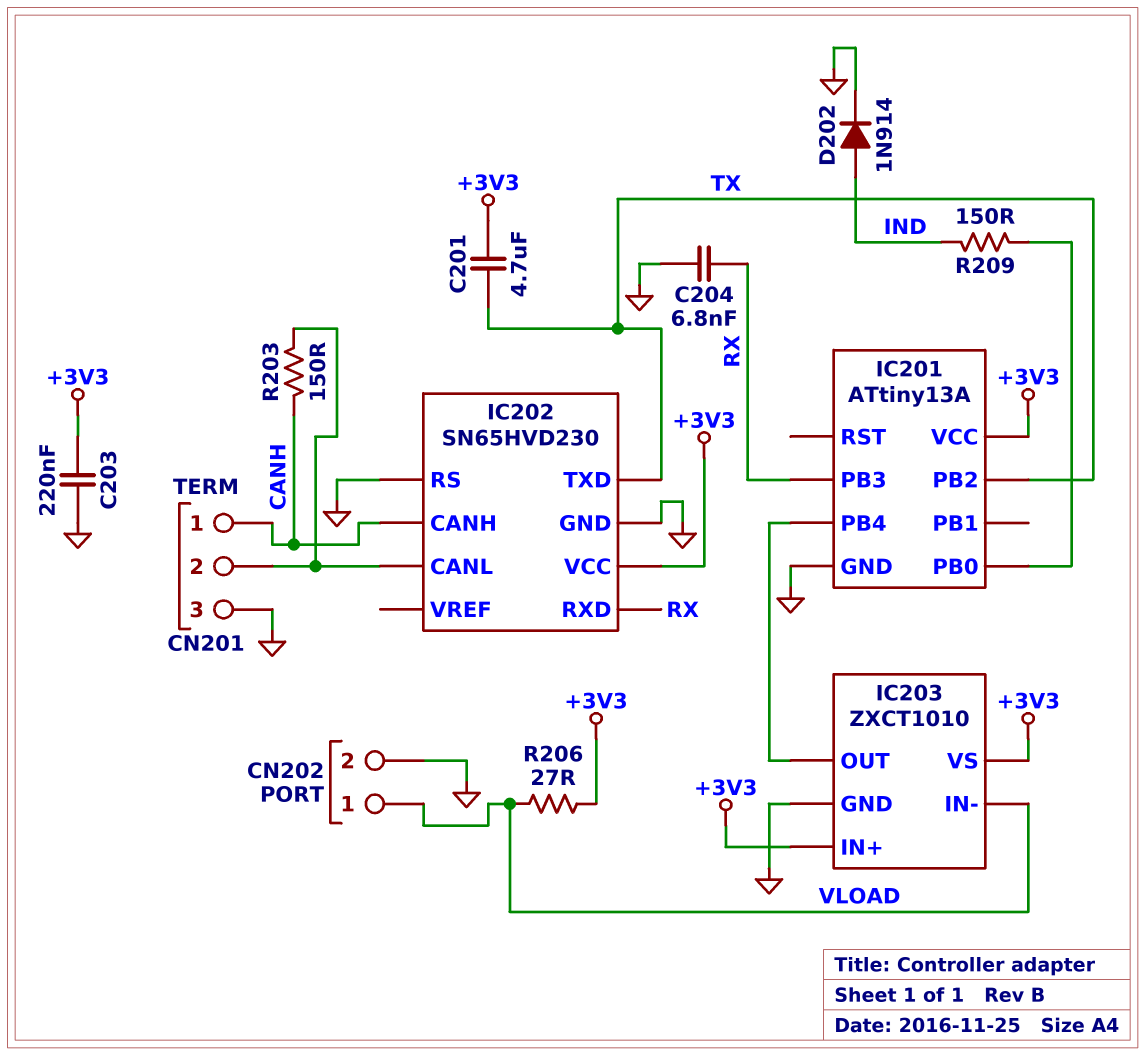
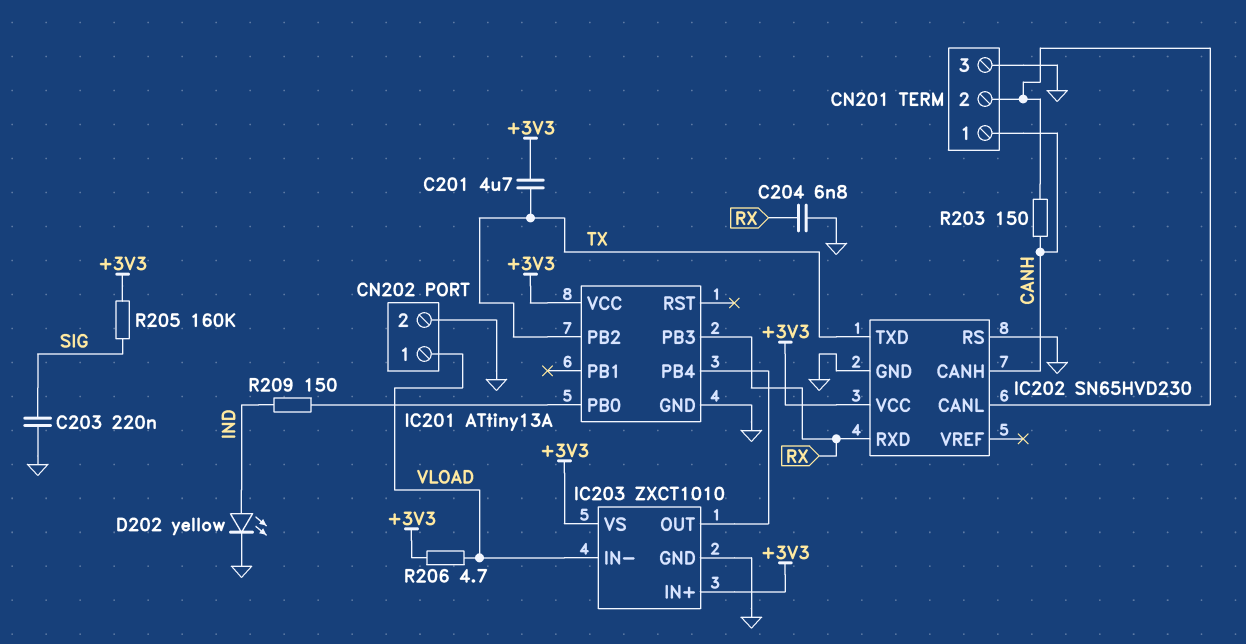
C203: 220nF (+3V3, GND) -> 220nF (GND, SIG)
D202: diode 1N914 (A IND, K GND) -> LED yellow (A IND, K GND)
R205: none -> 160k (+3V3, SIG)
R206: 27 (+3V3, VLOAD) -> 4.7 (+3V3, VLOAD)

